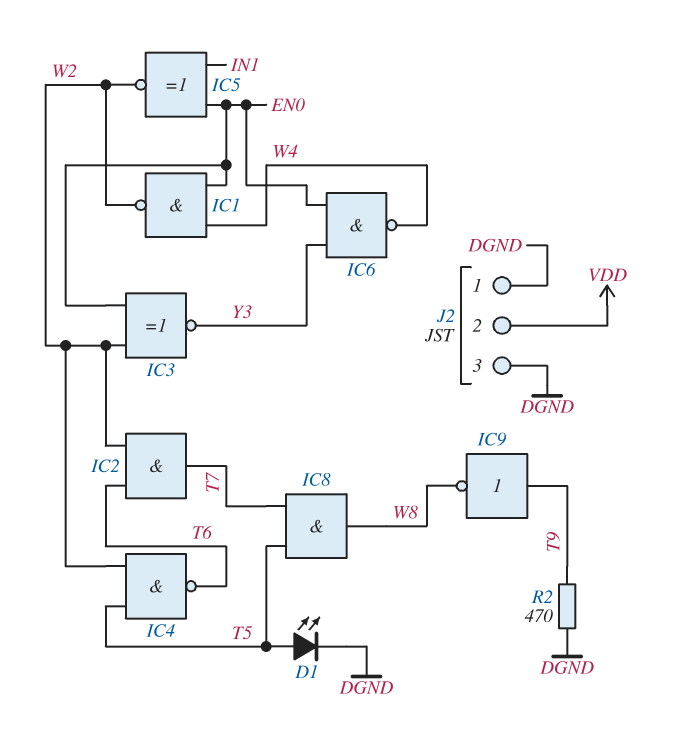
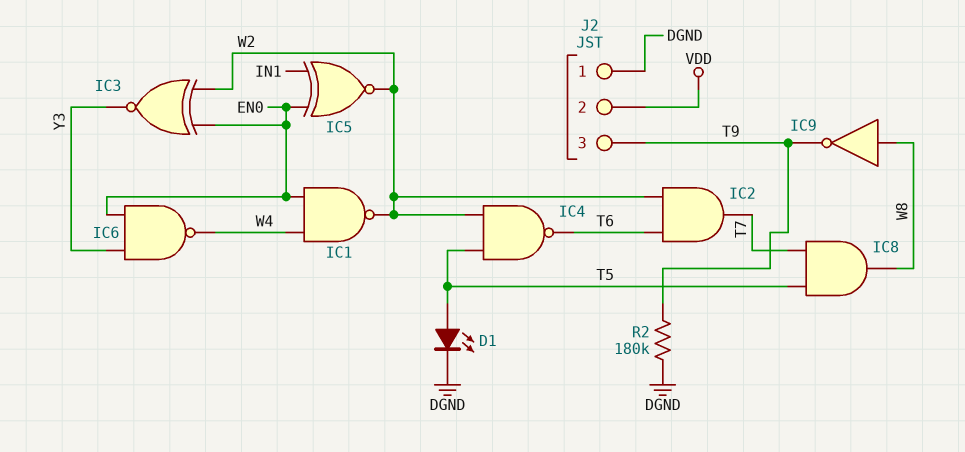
IC9: NOT (in T9, out W8) -> NOT (in W8, out T9)
J2 pin 3: DGND -> T9
R2: 470 (DGND, T9) -> 180k (DGND, T9)

